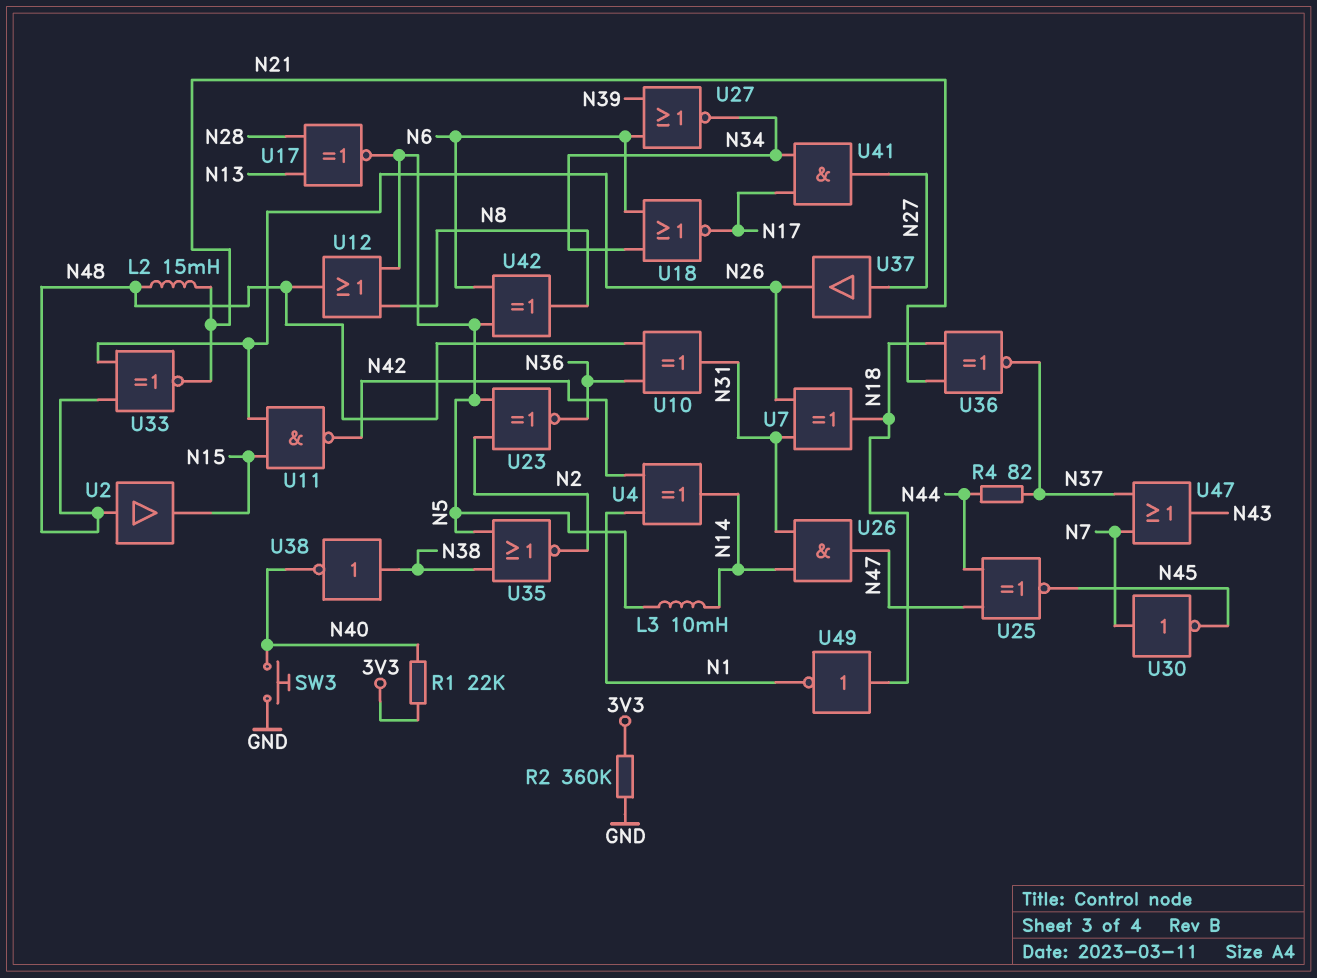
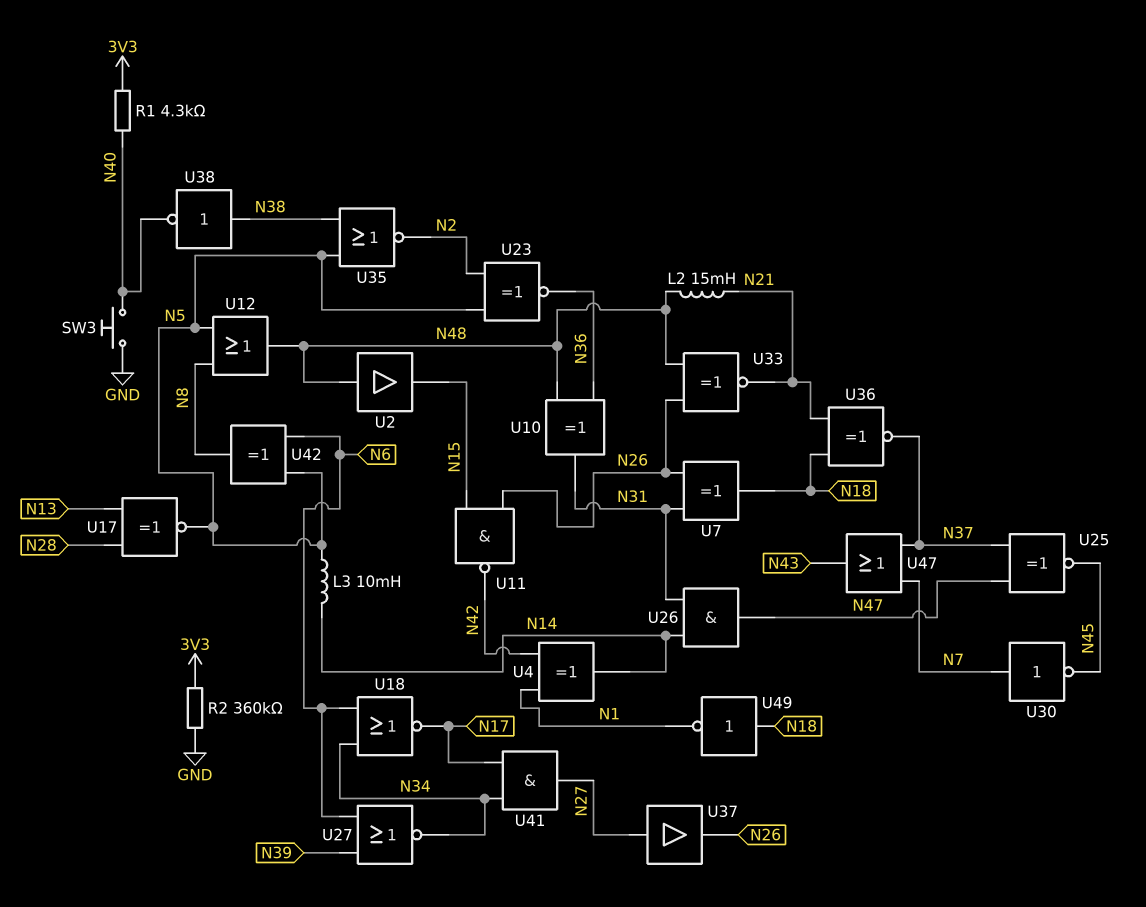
R1: 22k (3V3, N40) -> 4.3k (3V3, N40)
R4: 82 (N37, N44) -> none
U25: XNOR (in N44, in N47, out N45) -> XNOR (in N37, in N47, out N45)

